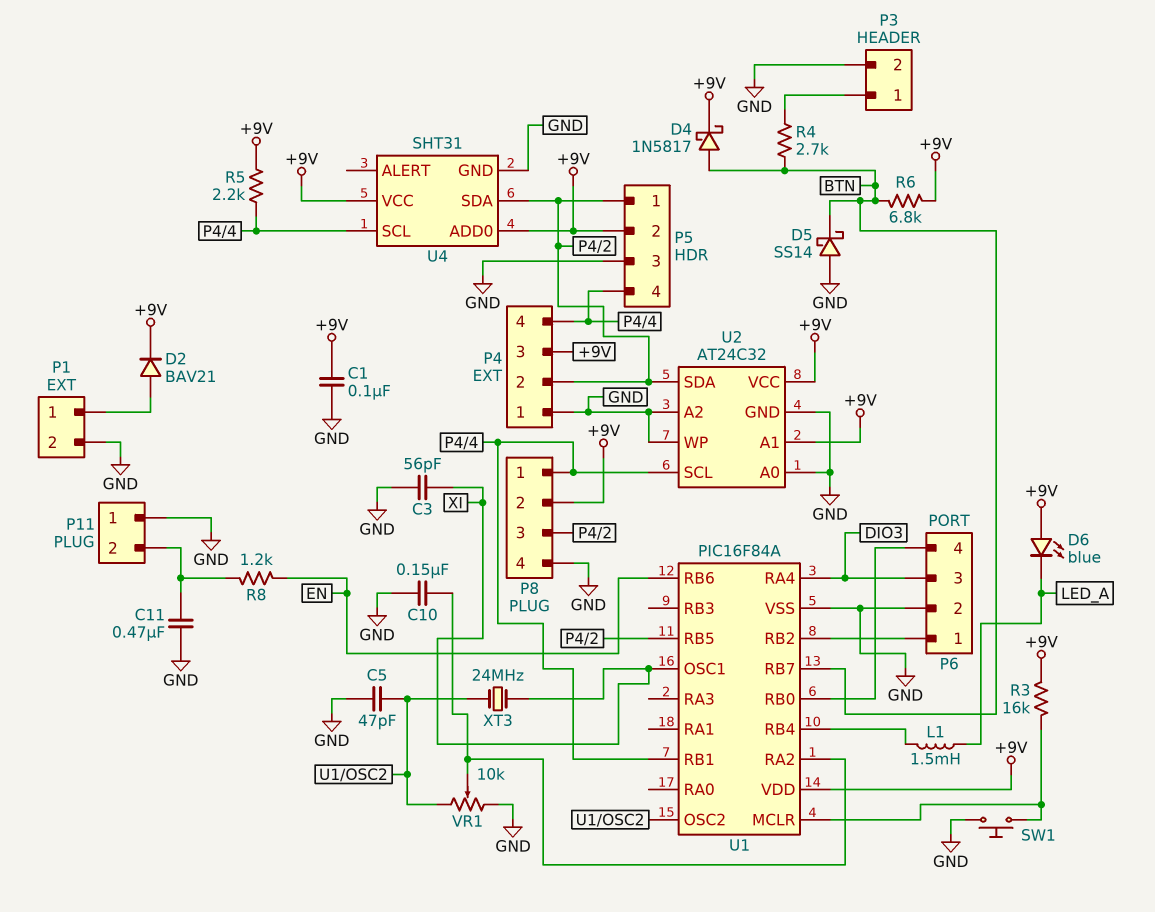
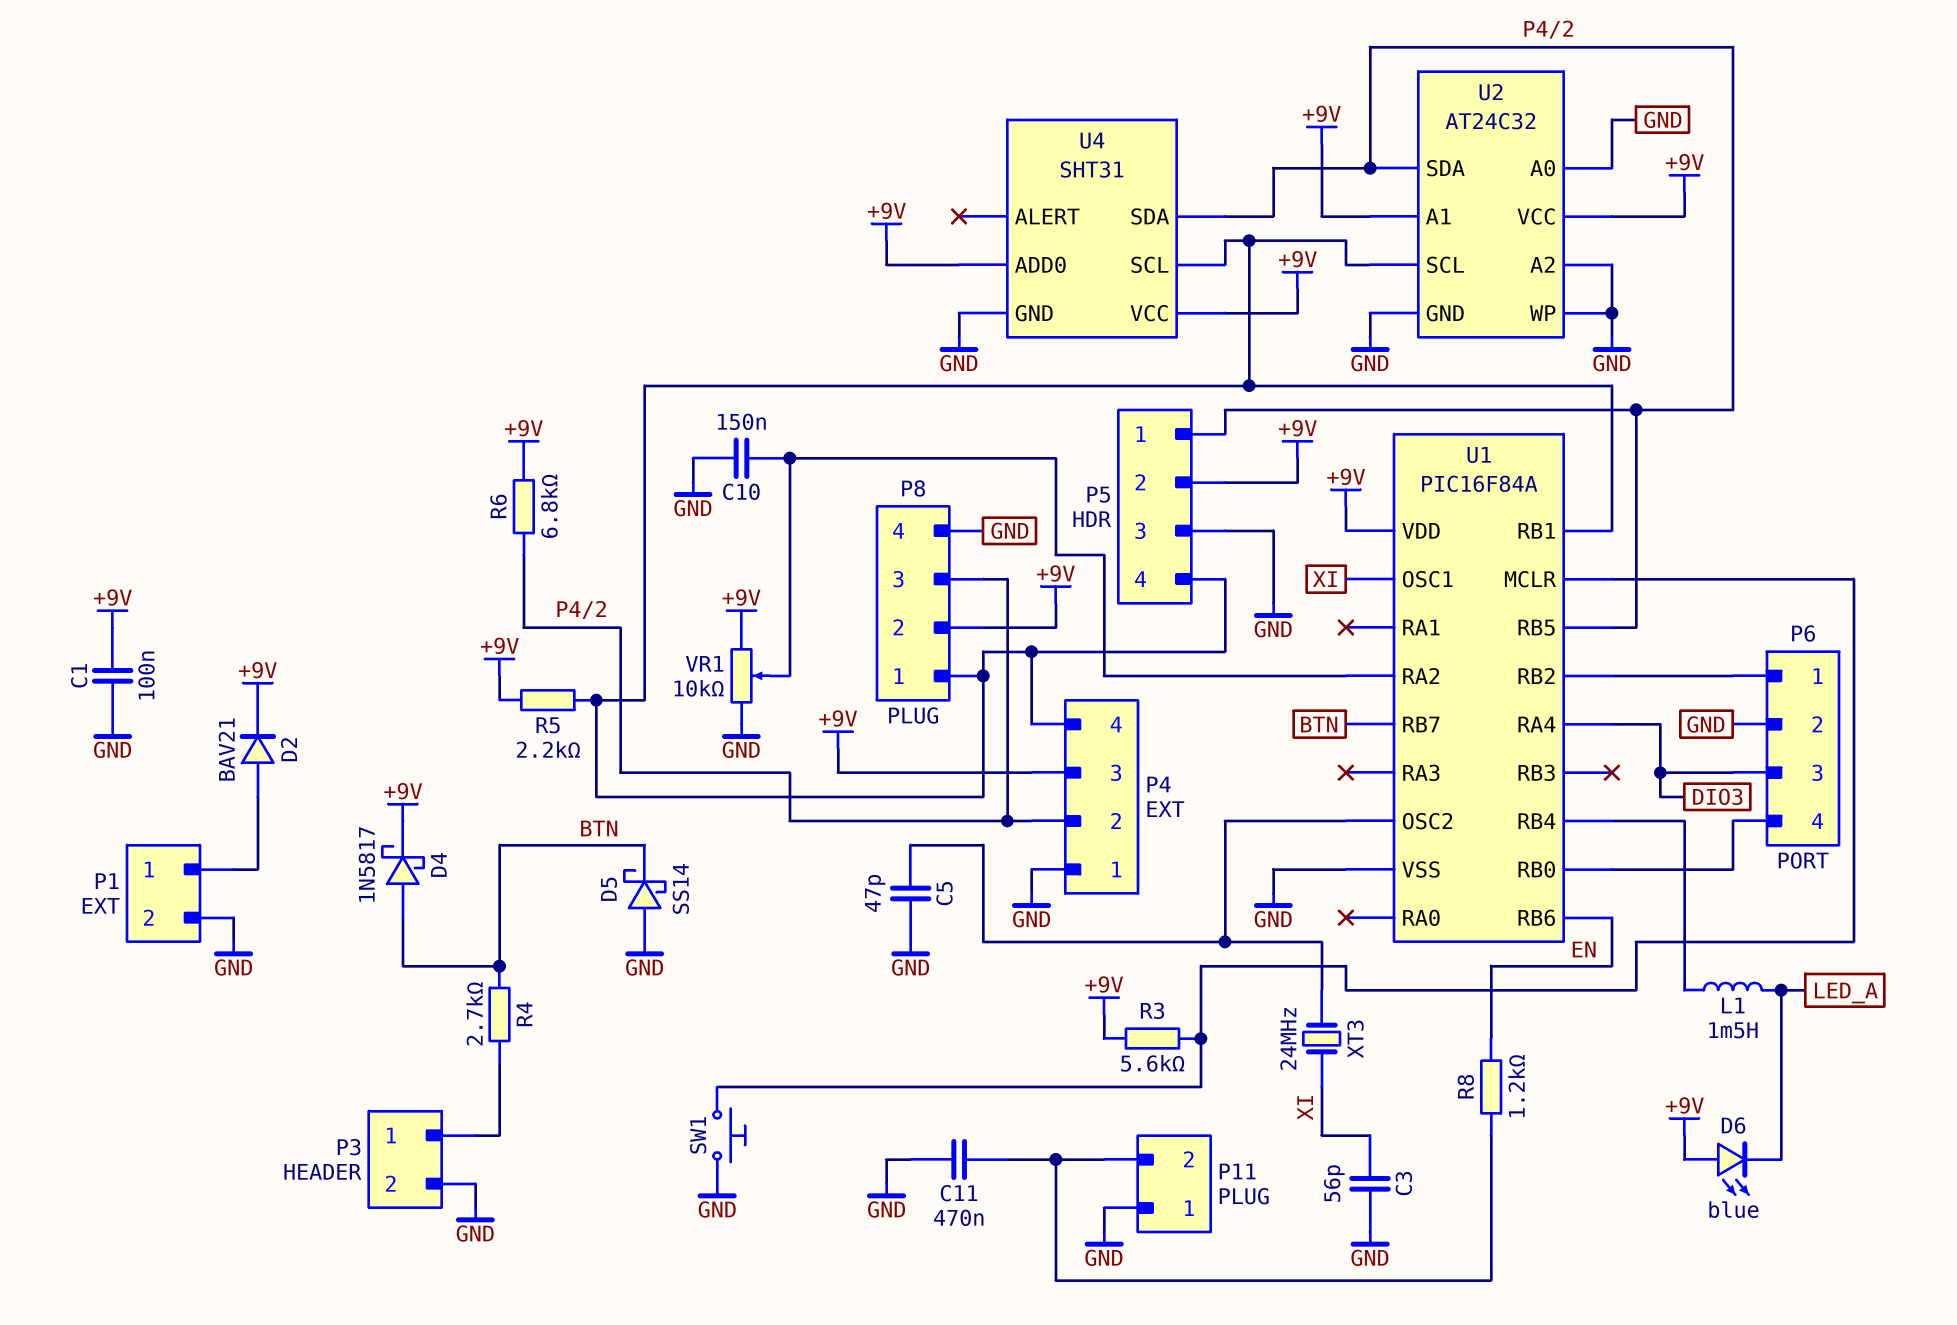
R3: 16k (+9V, U1/MCLR) -> 5.6k (+9V, U1/MCLR)
R6: 6.8k (+9V, BTN) -> 6.8k (+9V, P4/2)
VR1: 10k (GND, U1/OSC2, wiper U1/RA2) -> 10k (+9V, GND, wiper U1/RA2)

